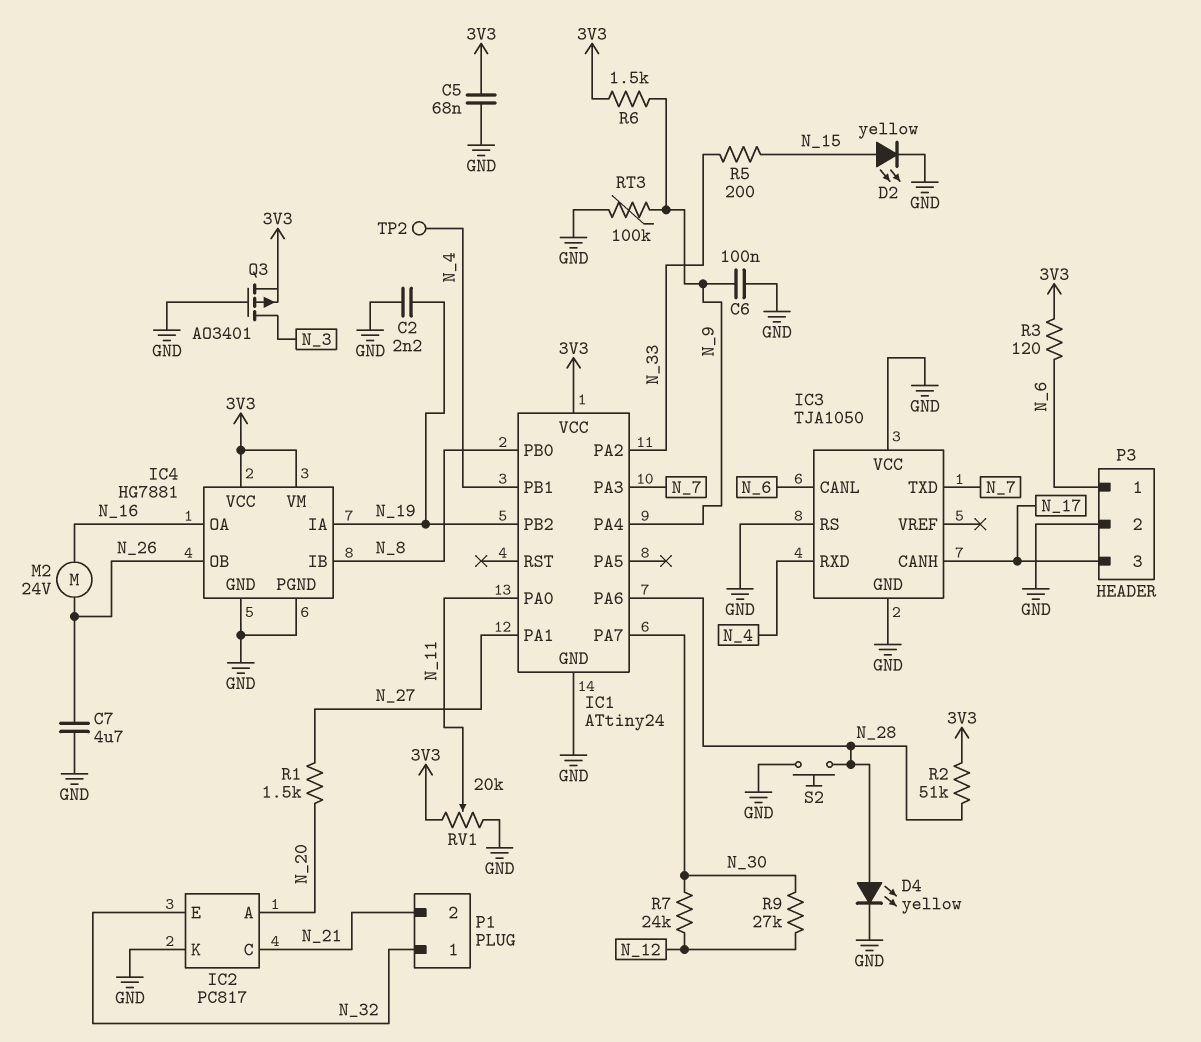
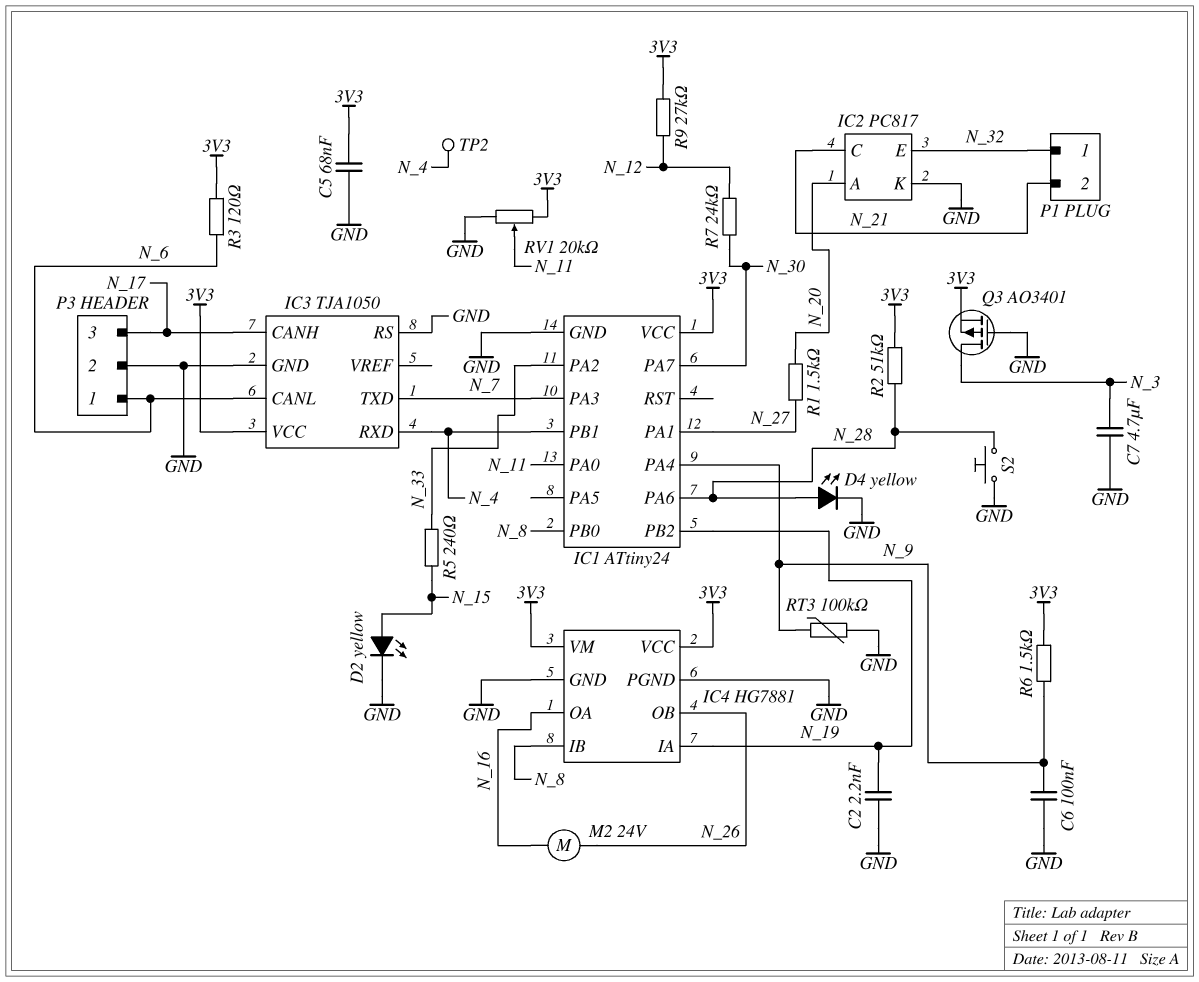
C7: 4.7uF (GND, N_26) -> 4.7uF (GND, N_3)
IC3 pin VCC: GND -> 3V3
R5: 200 (N_15, N_33) -> 240 (N_15, N_33)
R9: 27k (N_12, N_30) -> 27k (3V3, N_12)

